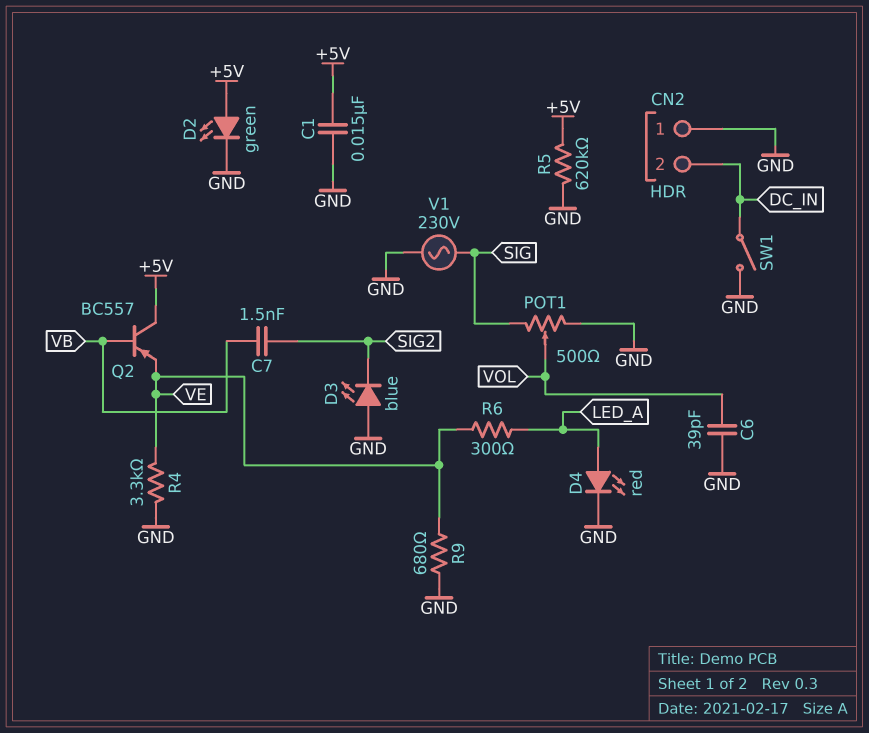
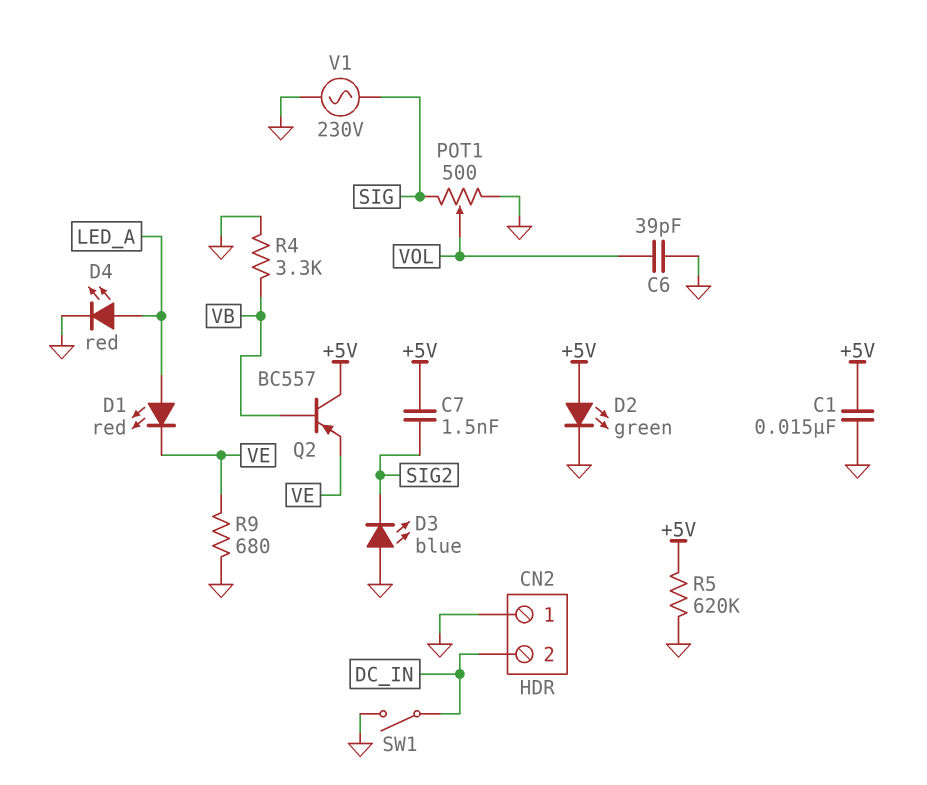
C7: 1.5nF (SIG2, VB) -> 1.5nF (+5V, SIG2)
D1: none -> LED red (A LED_A, K VE)
R4: 3.3k (GND, VE) -> 3.3k (GND, VB)
R6: 300 (LED_A, VE) -> none

